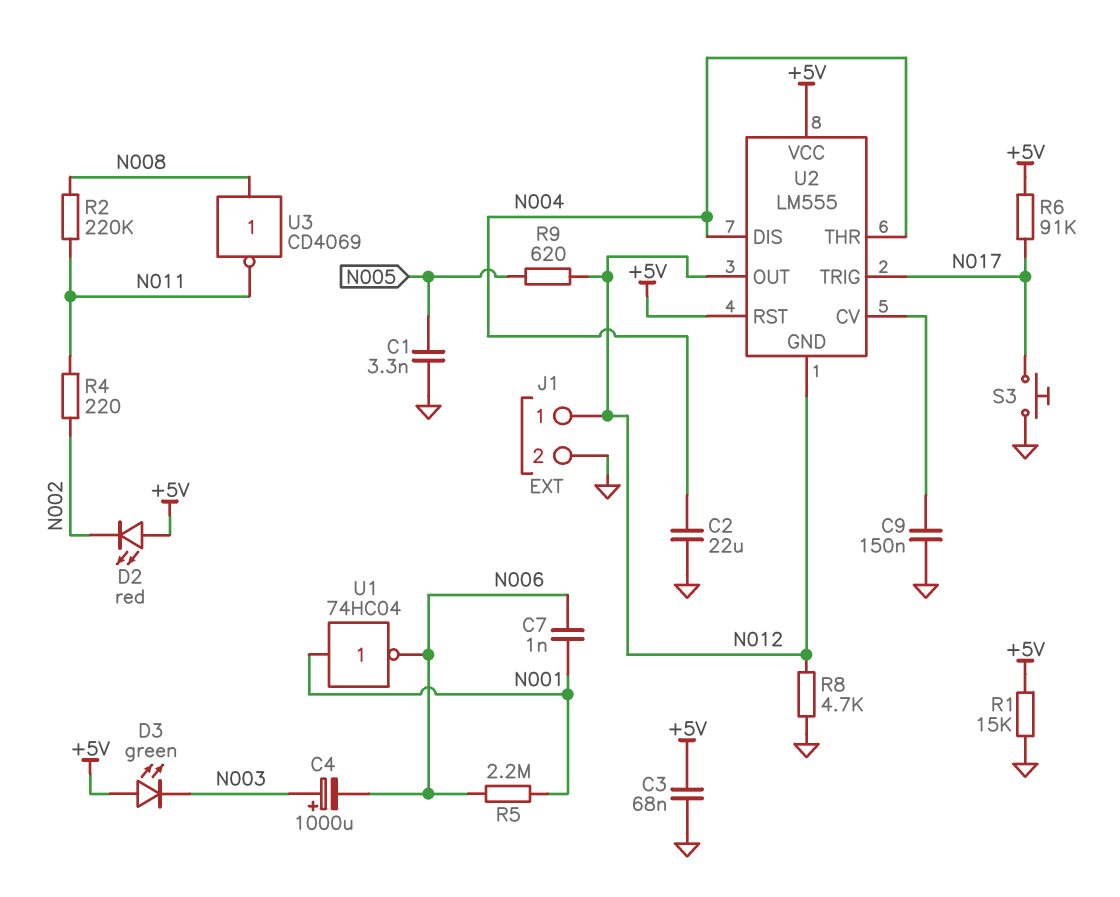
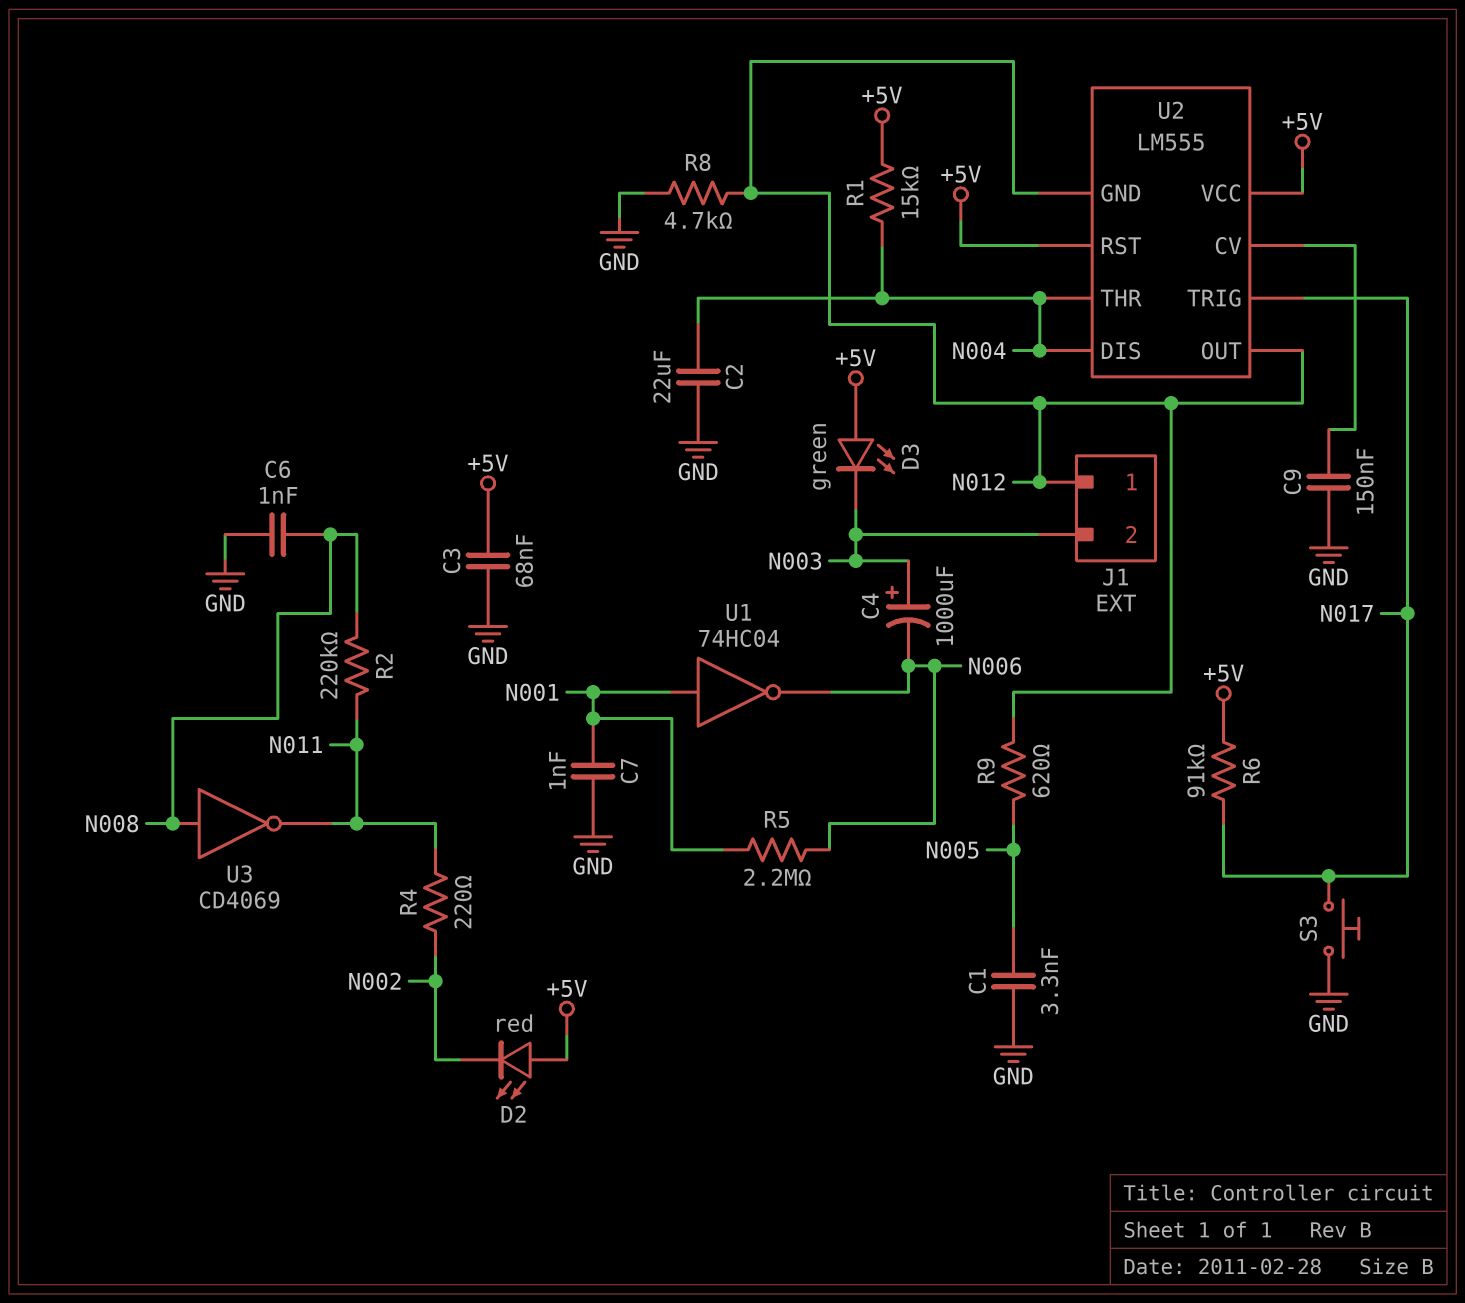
C6: none -> 1nF (GND, N008)
C7: 1nF (N001, N006) -> 1nF (GND, N001)
J1 pin 2: GND -> N003
R1: 15k (+5V, GND) -> 15k (+5V, N004)

